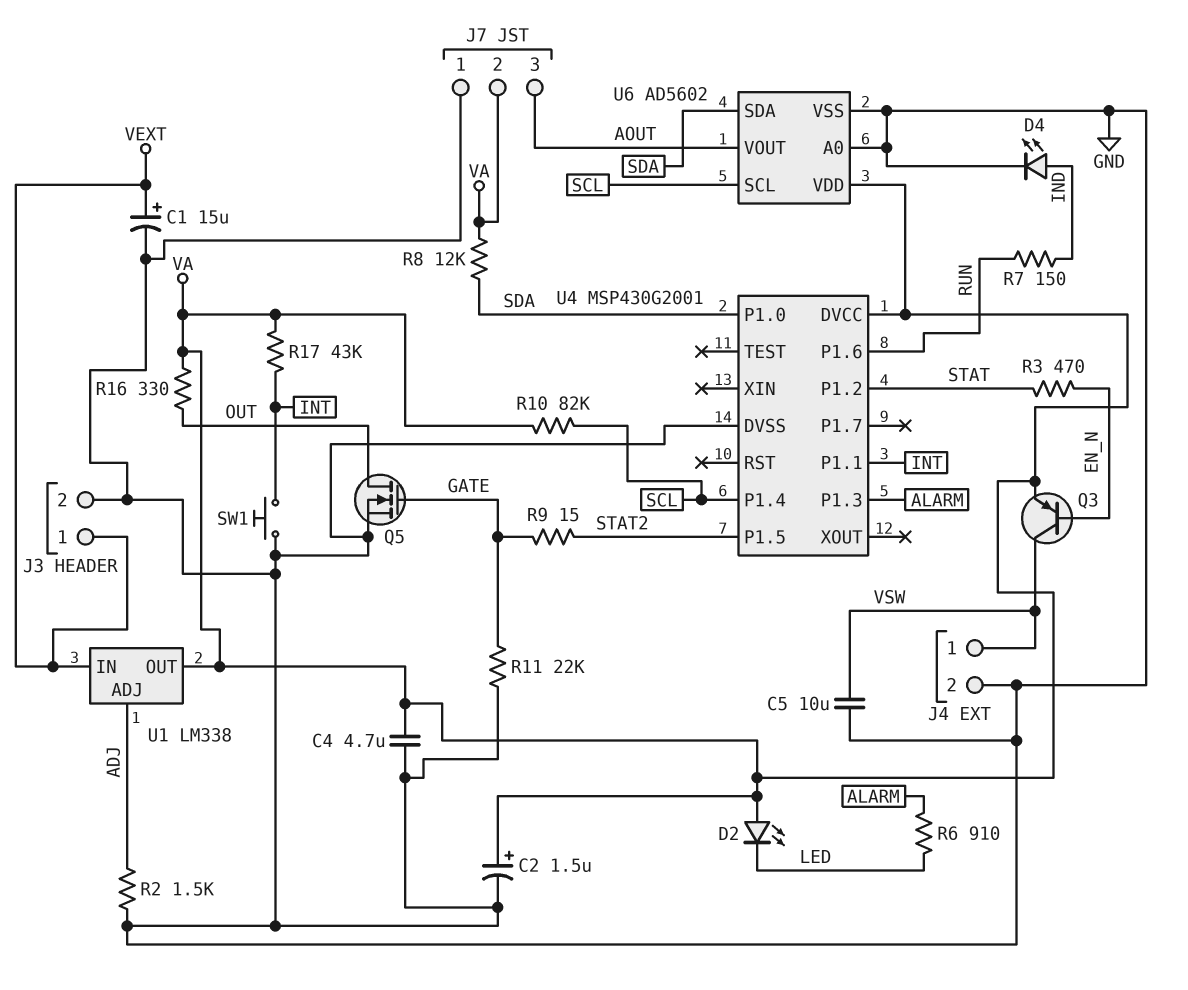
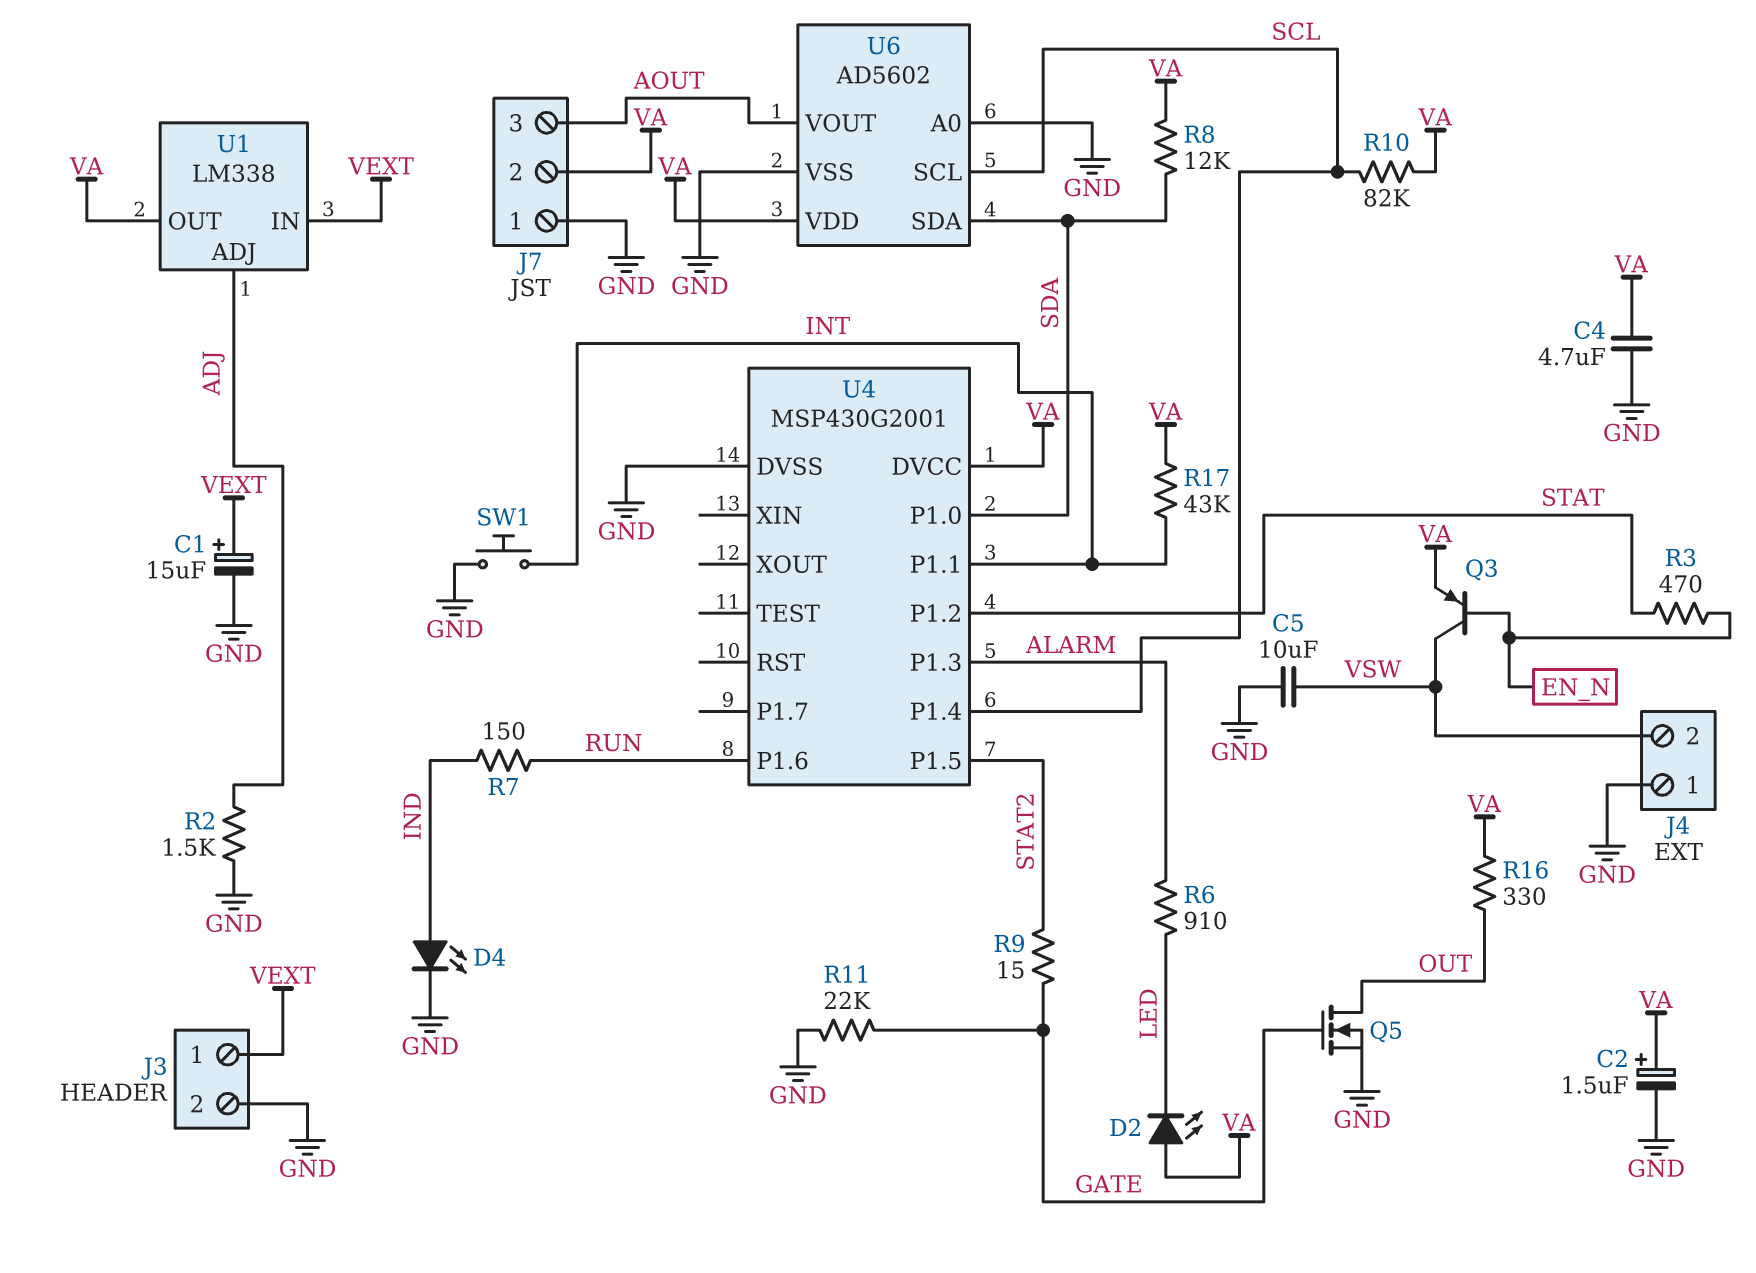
J4 pin 1: VSW -> GND
J4 pin 2: GND -> VSW

